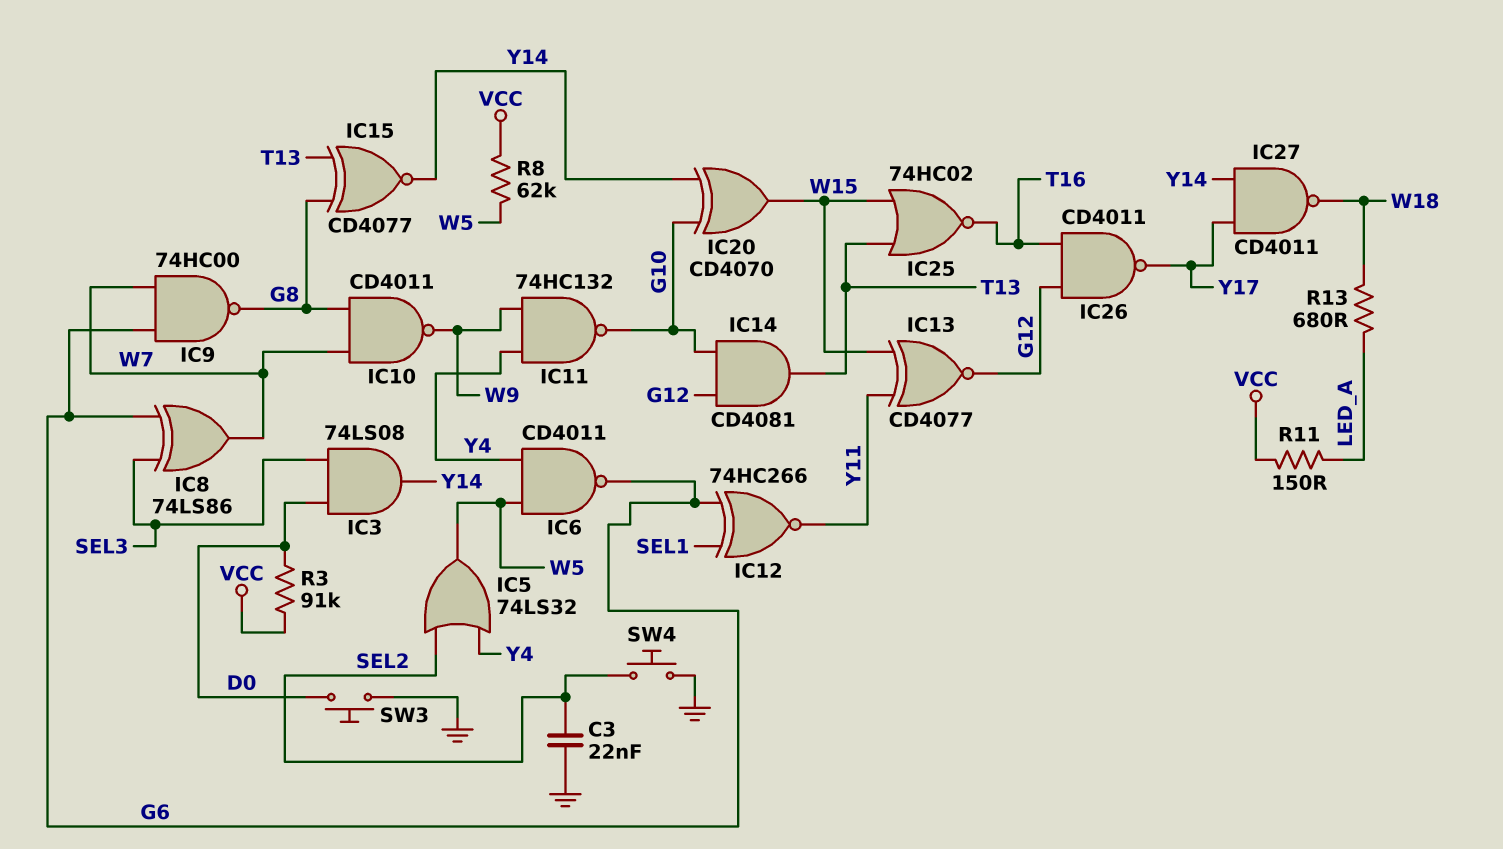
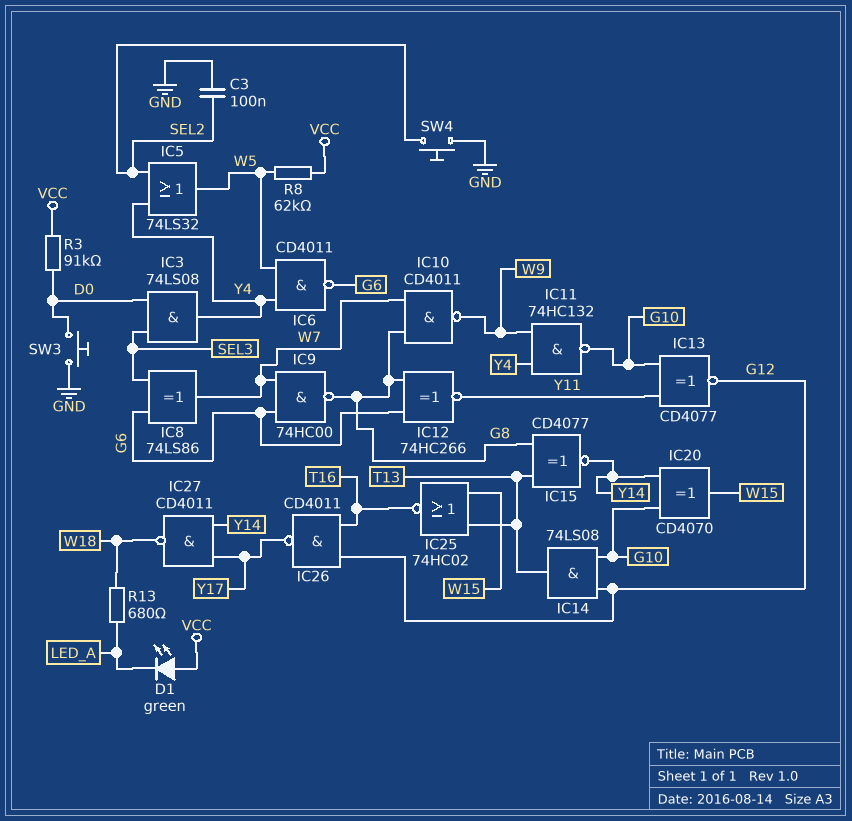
C3: 22nF (GND, SEL2) -> 100nF (GND, SEL2)
D1: none -> LED green (A VCC, K LED_A)
IC3: AND 74LS08 (in D0, in SEL3, out Y14) -> AND 74LS08 (in D0, in SEL3, out Y4)
IC12: XNOR 74HC266 (in G6, in SEL1, out Y11) -> XNOR 74HC266 (in G6, in G8, out Y11)
IC13: XNOR CD4077 (in W15, in Y11, out G12) -> XNOR CD4077 (in G10, in Y11, out G12)
IC14: AND CD4081 (in G10, in G12, out T13) -> AND 74LS08 (in G10, in G12, out T13)
R11: 150 (LED_A, VCC) -> none

